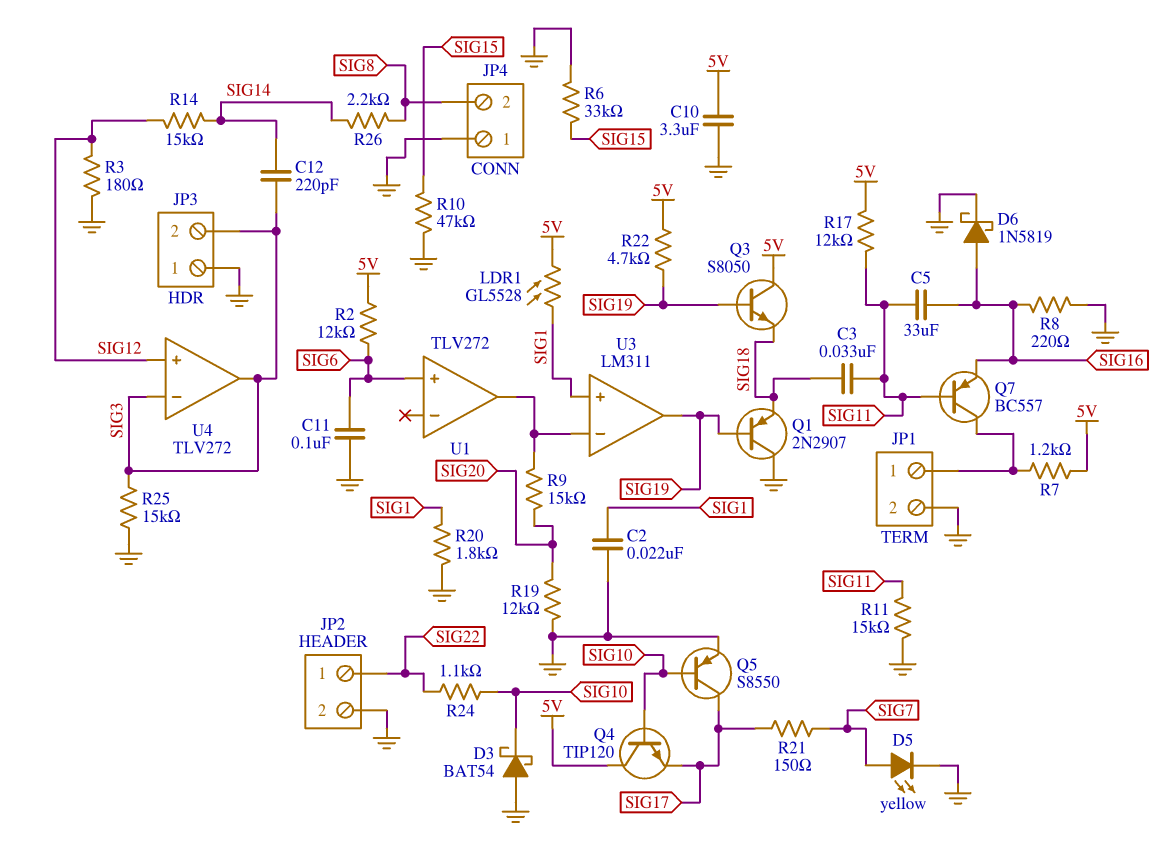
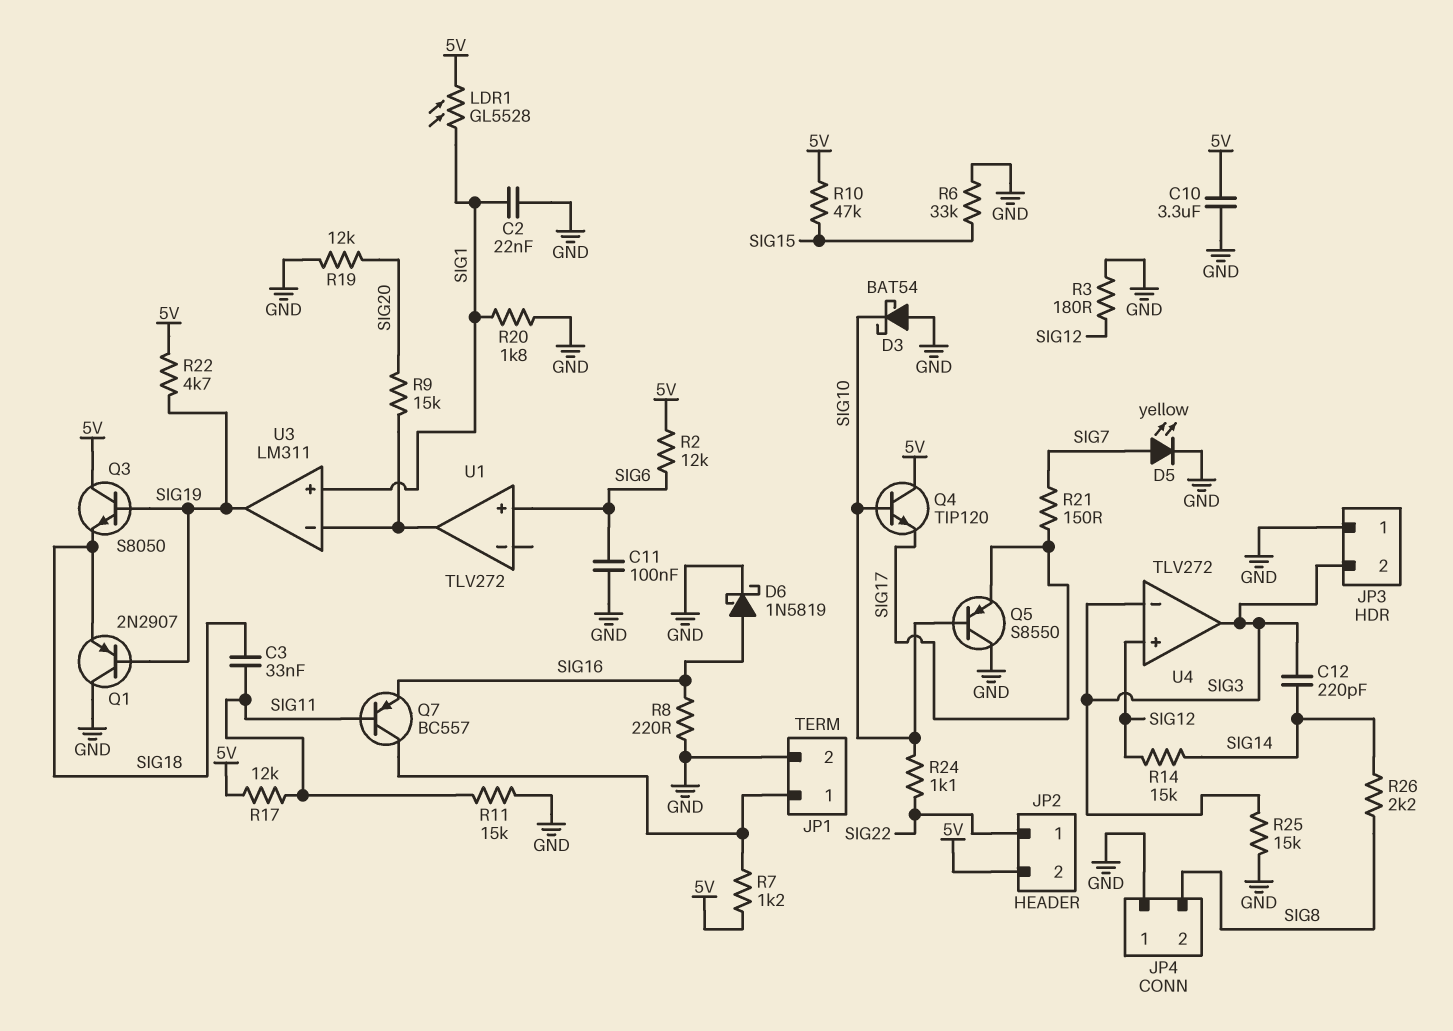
C5: 33uF (SIG11, SIG16) -> none
JP2 pin 2: GND -> 5V
Q5: PNP S8550 (B SIG10, C SIG17, E GND) -> PNP S8550 (B SIG10, C GND, E SIG17)
R10: 47k (GND, SIG15) -> 47k (5V, SIG15)

